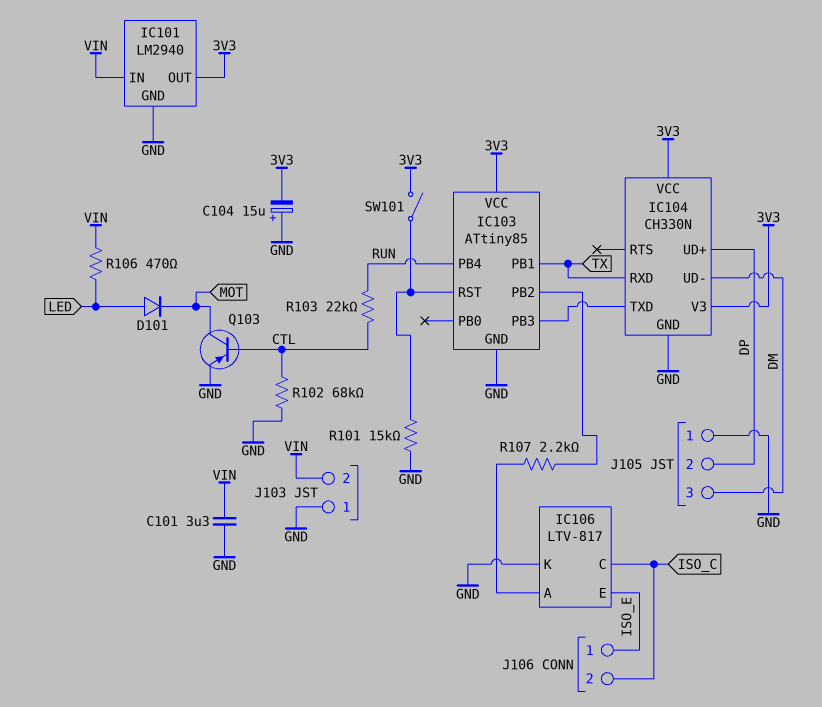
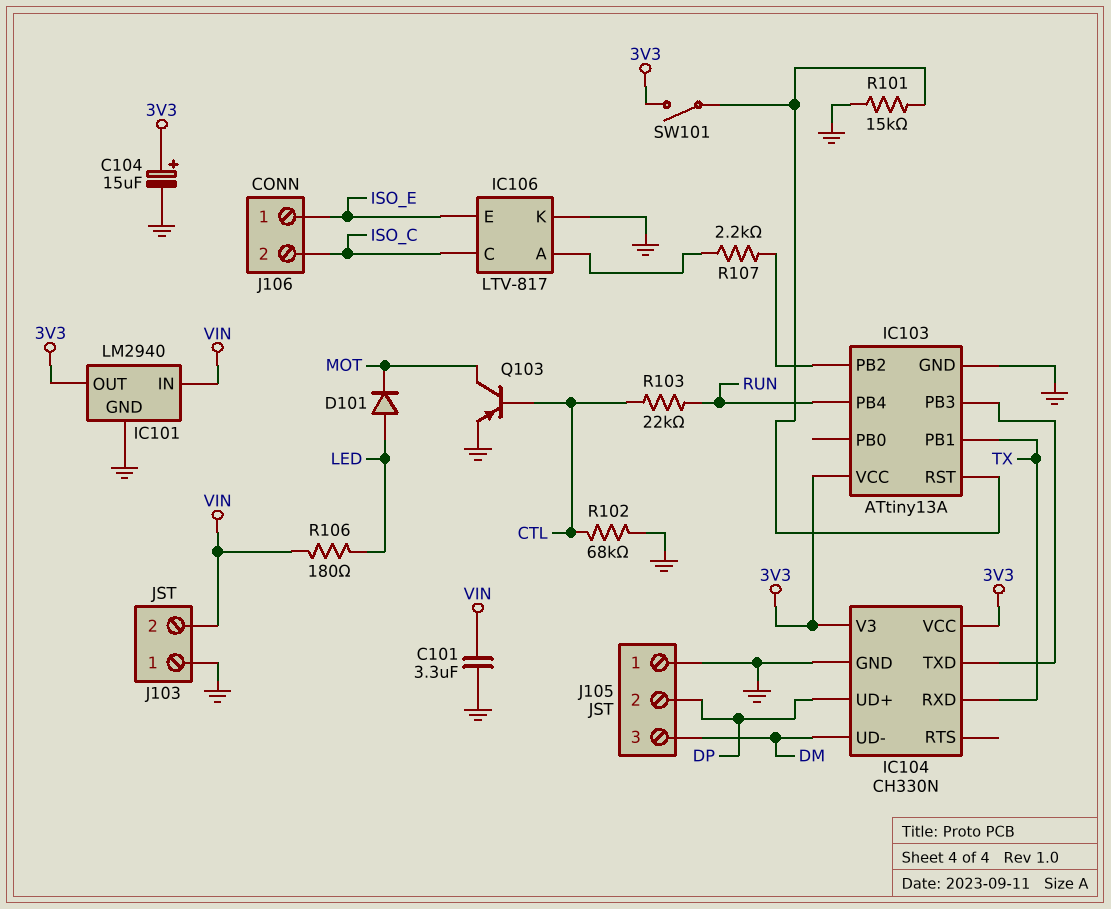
C104: 15uF (plus GND, minus 3V3) -> 15uF (plus 3V3, minus GND)
IC103: ATtiny85 -> ATtiny13A
R106: 470 (LED, VIN) -> 180 (LED, VIN)

